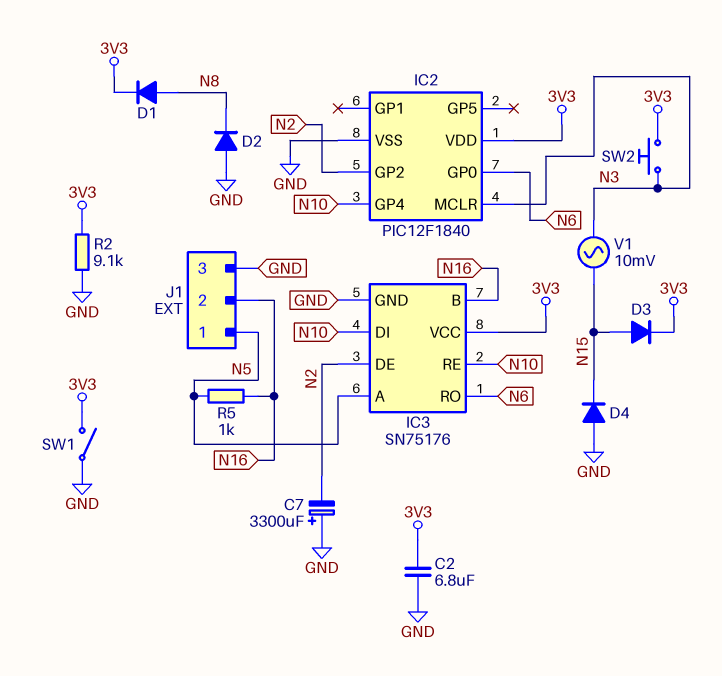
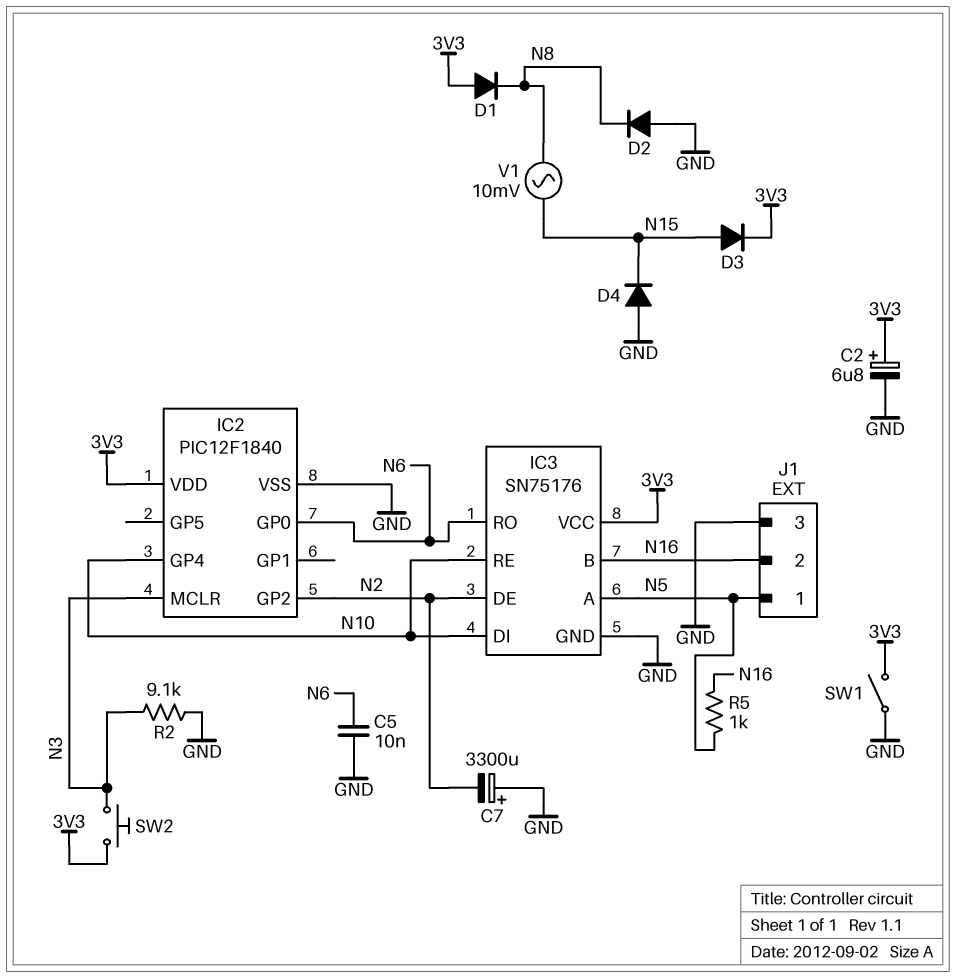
C2: 6.8uF (3V3, GND) -> 6.8uF (plus 3V3, minus GND)
C5: none -> 10nF (GND, N6)
D1: diode (A N8, K 3V3) -> diode (A 3V3, K N8)
R2: 9.1k (3V3, GND) -> 9.1k (GND, N3)
V1: AC 10mV (N3, N15) -> AC 10mV (N8, N15)

